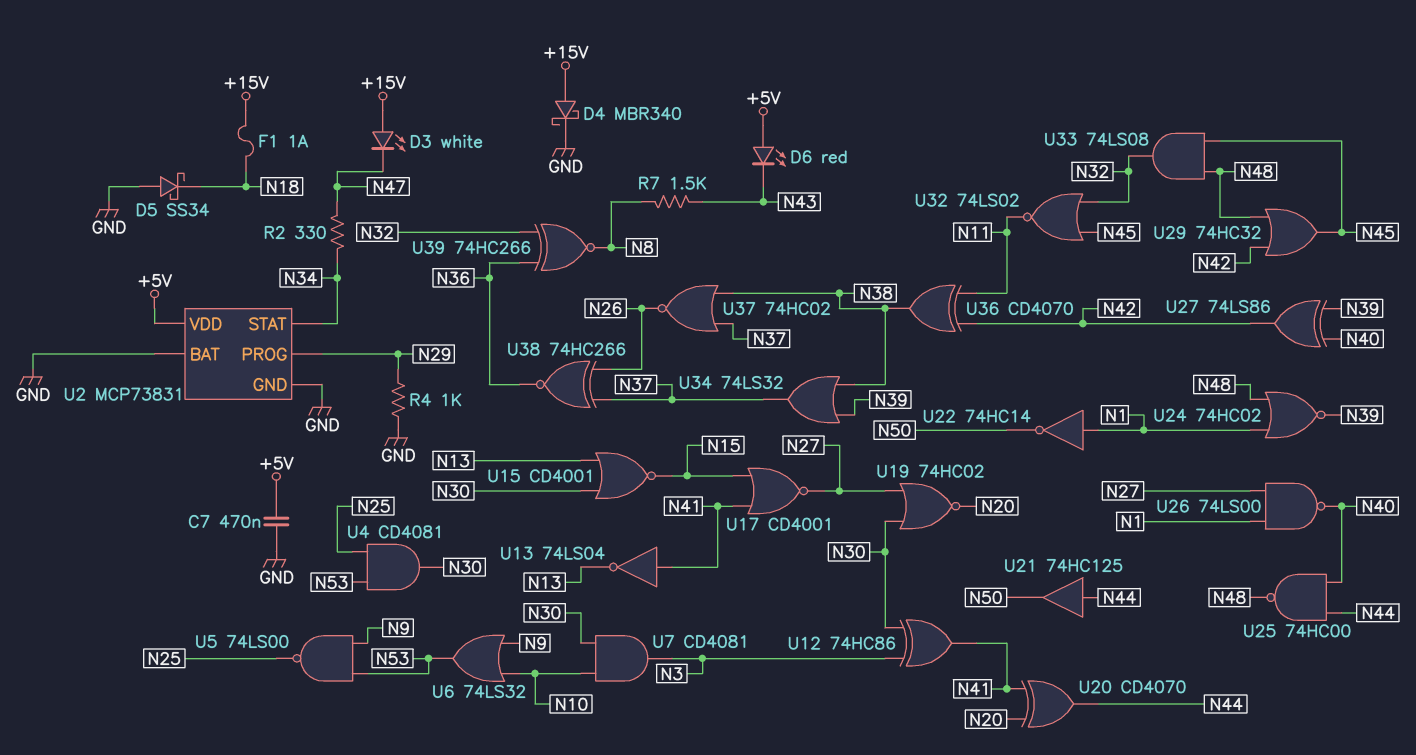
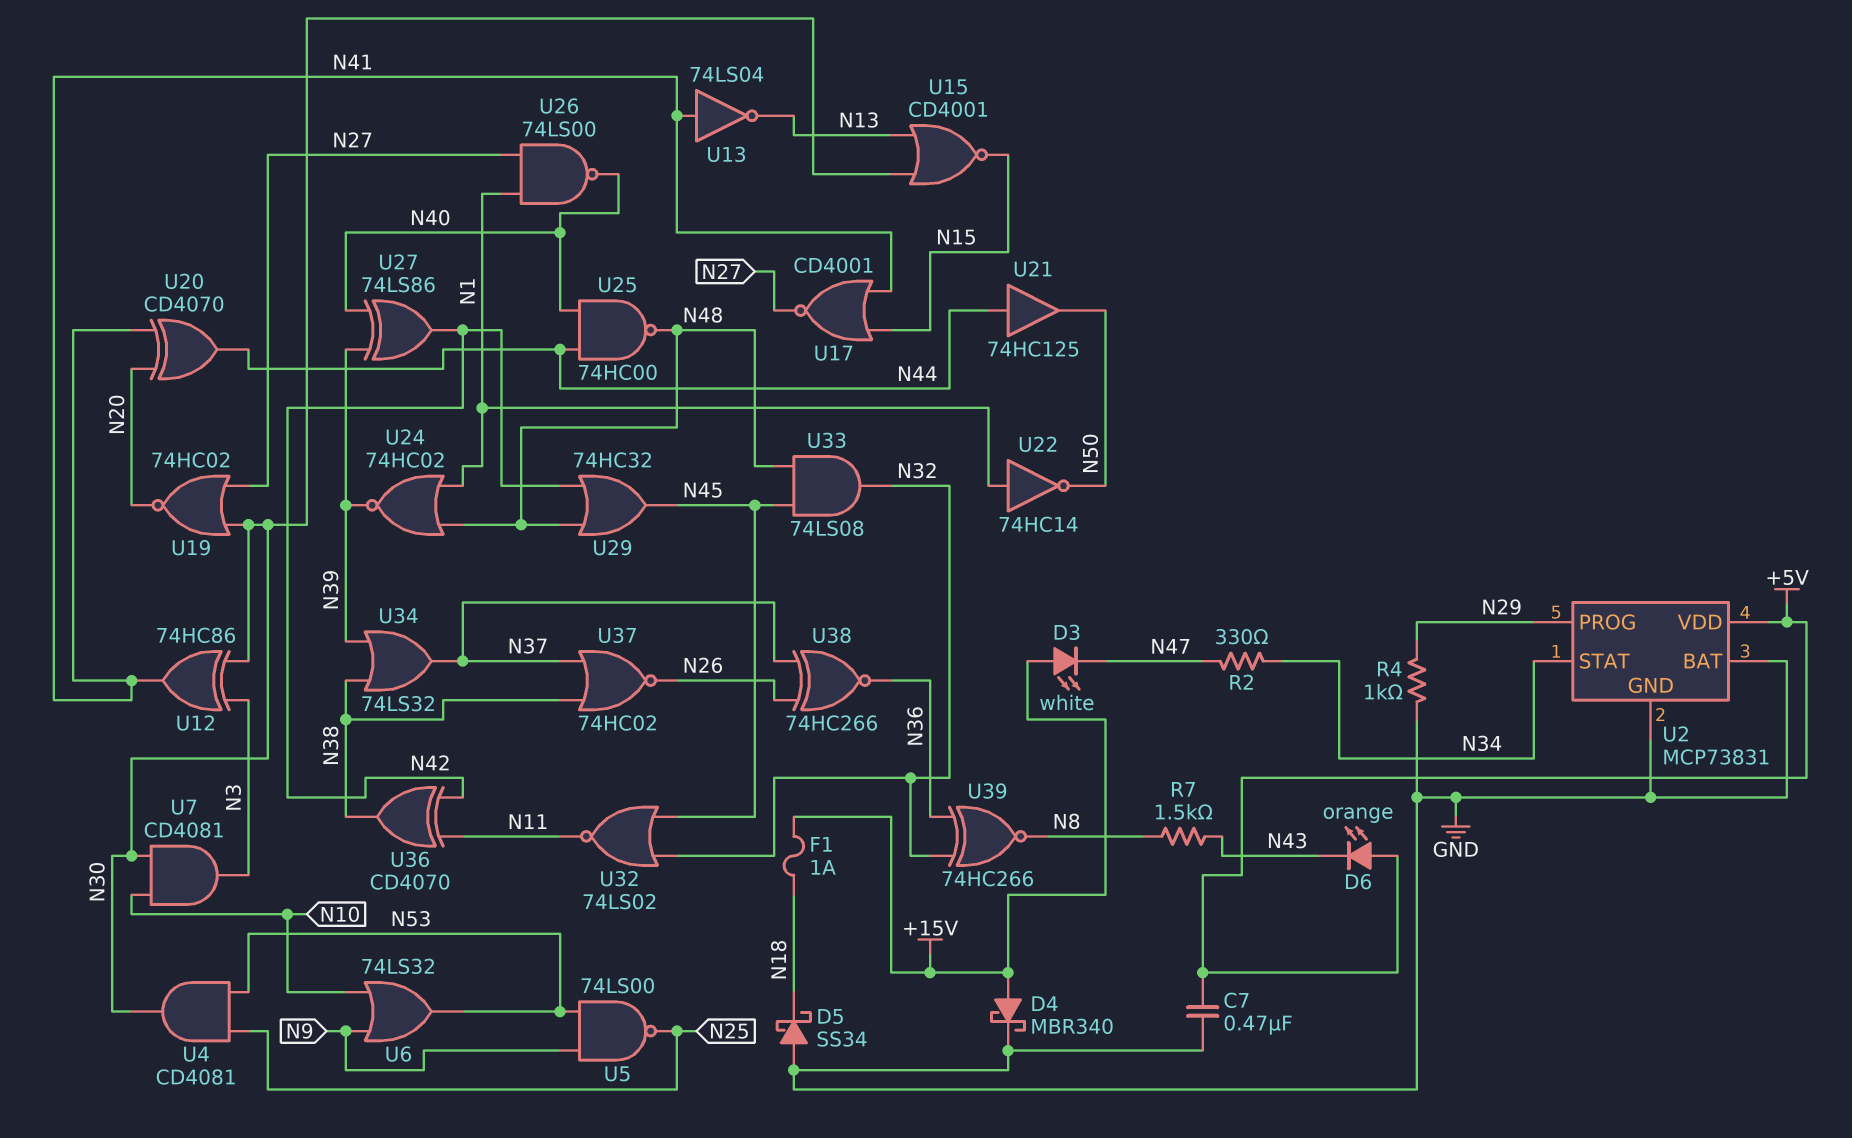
D6: LED red (A +5V, K N43) -> LED orange (A +5V, K N43)

